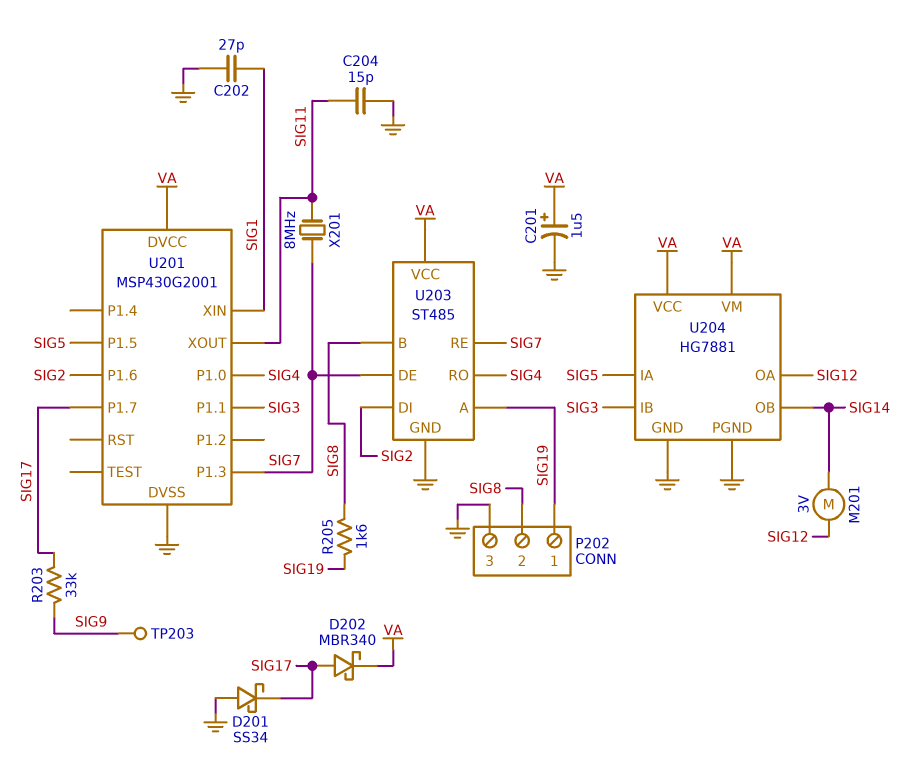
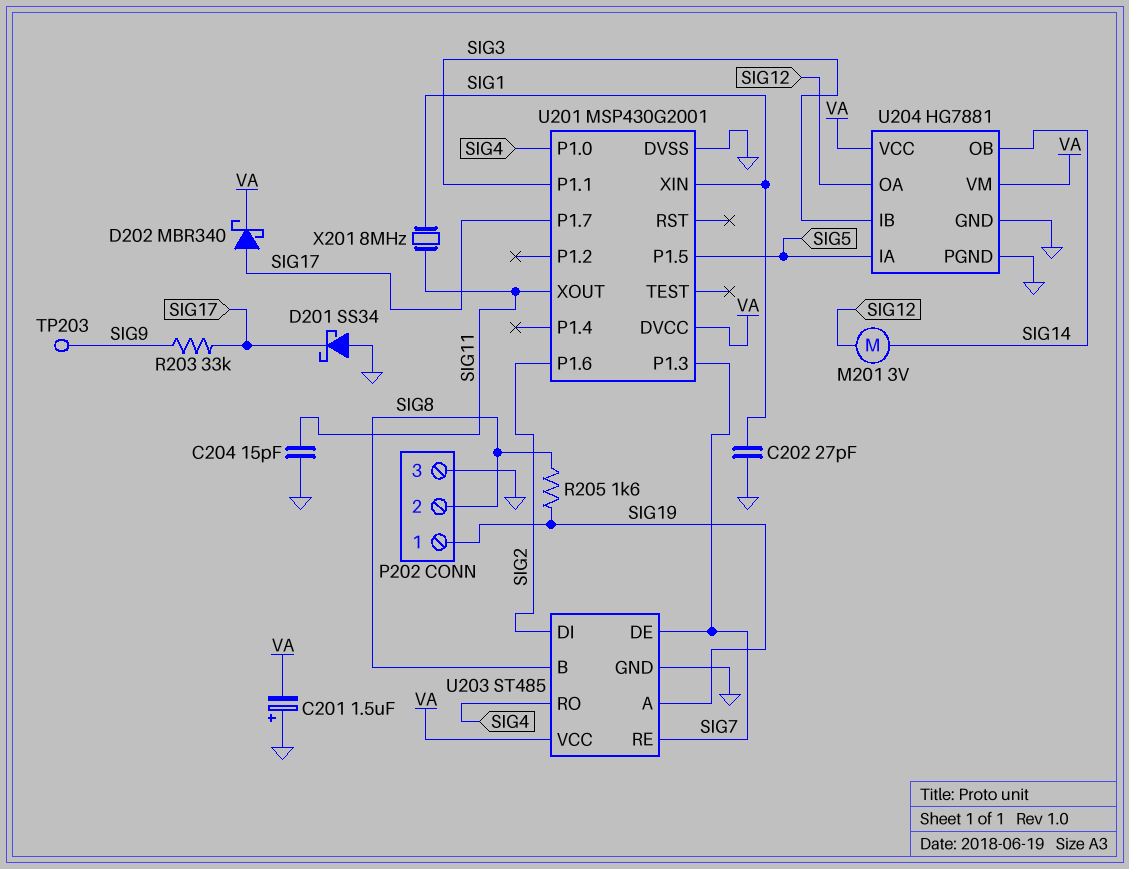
C201: 1.5uF (plus VA, minus GND) -> 1.5uF (plus GND, minus VA)
X201: 8MHz (SIG7, SIG11) -> 8MHz (SIG1, SIG11)

